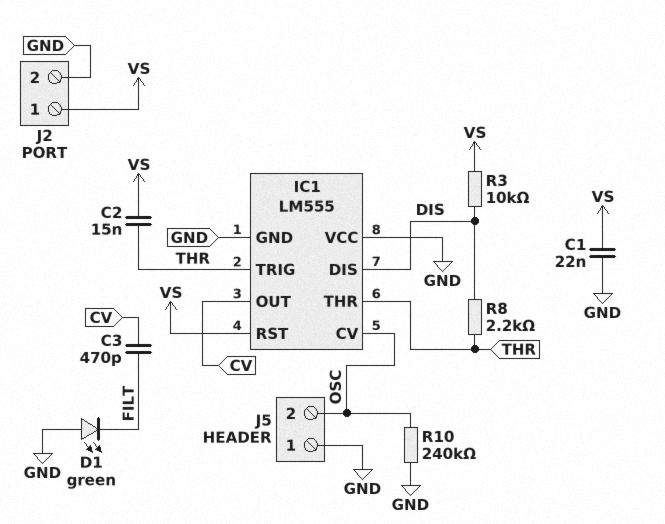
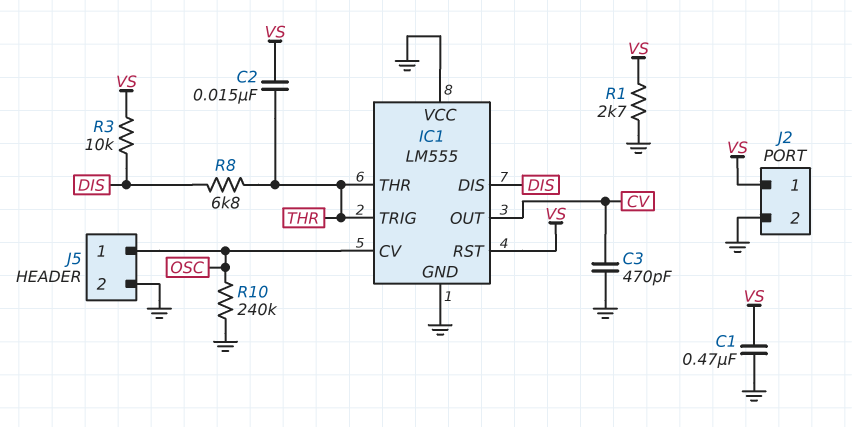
C1: 22nF (GND, VS) -> 470nF (GND, VS)
C3: 470pF (CV, FILT) -> 470pF (CV, GND)
D1: LED green (A GND, K FILT) -> none
J5 pin 1: GND -> OSC
J5 pin 2: OSC -> GND
R1: none -> 2.7k (GND, VS)
R8: 2.2k (DIS, THR) -> 6.8k (DIS, THR)

